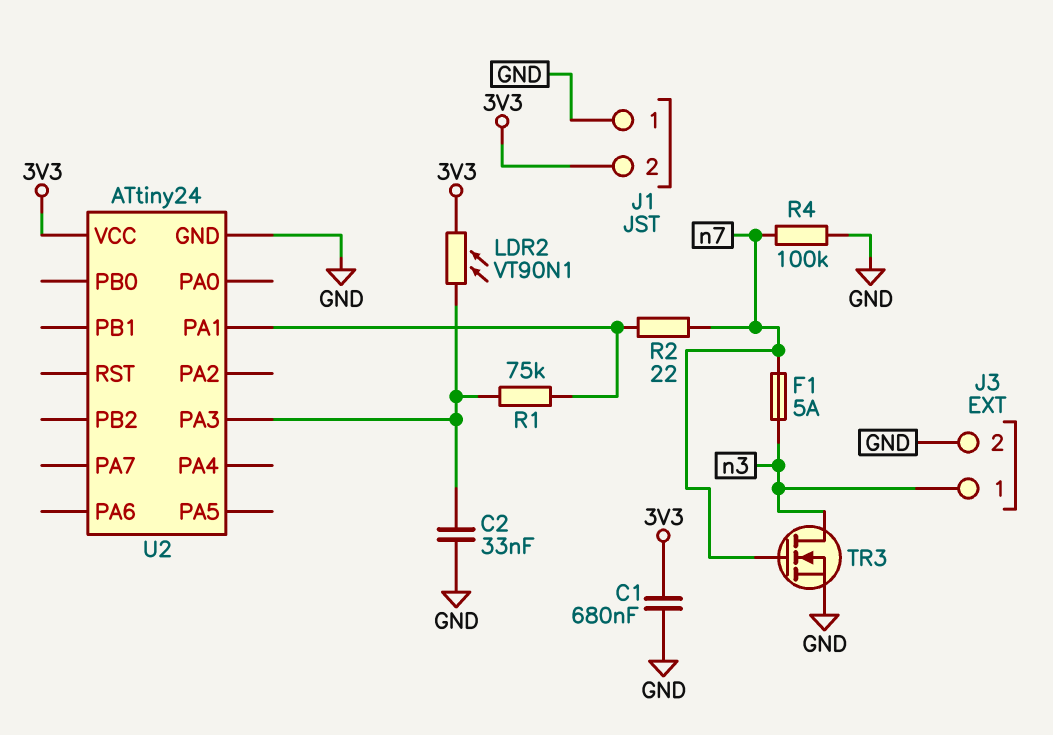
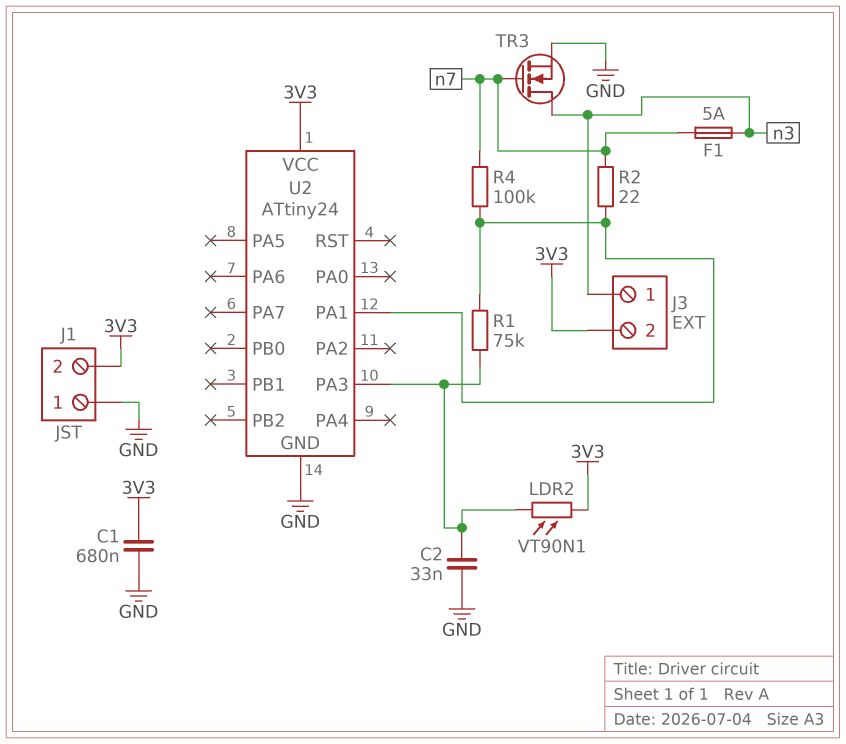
J3 pin 2: GND -> 3V3
R4: 100k (GND, n7) -> 100k (U2/PA1, n7)

